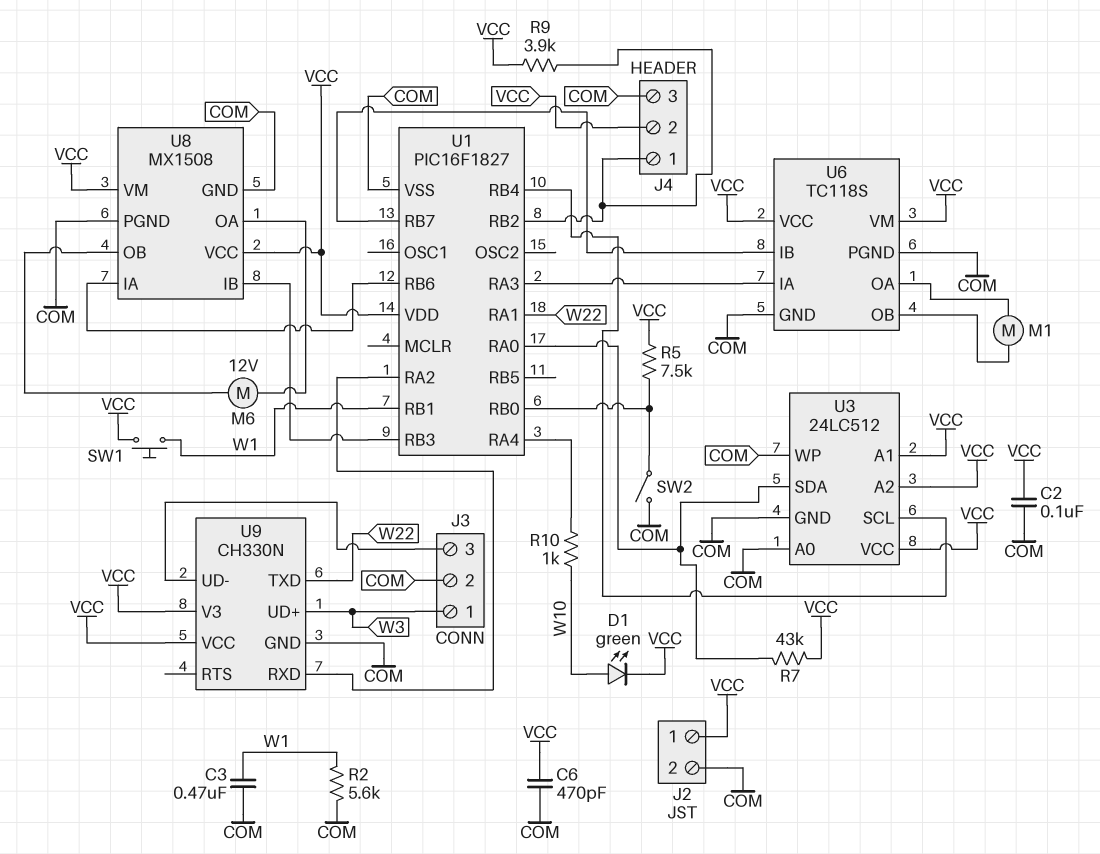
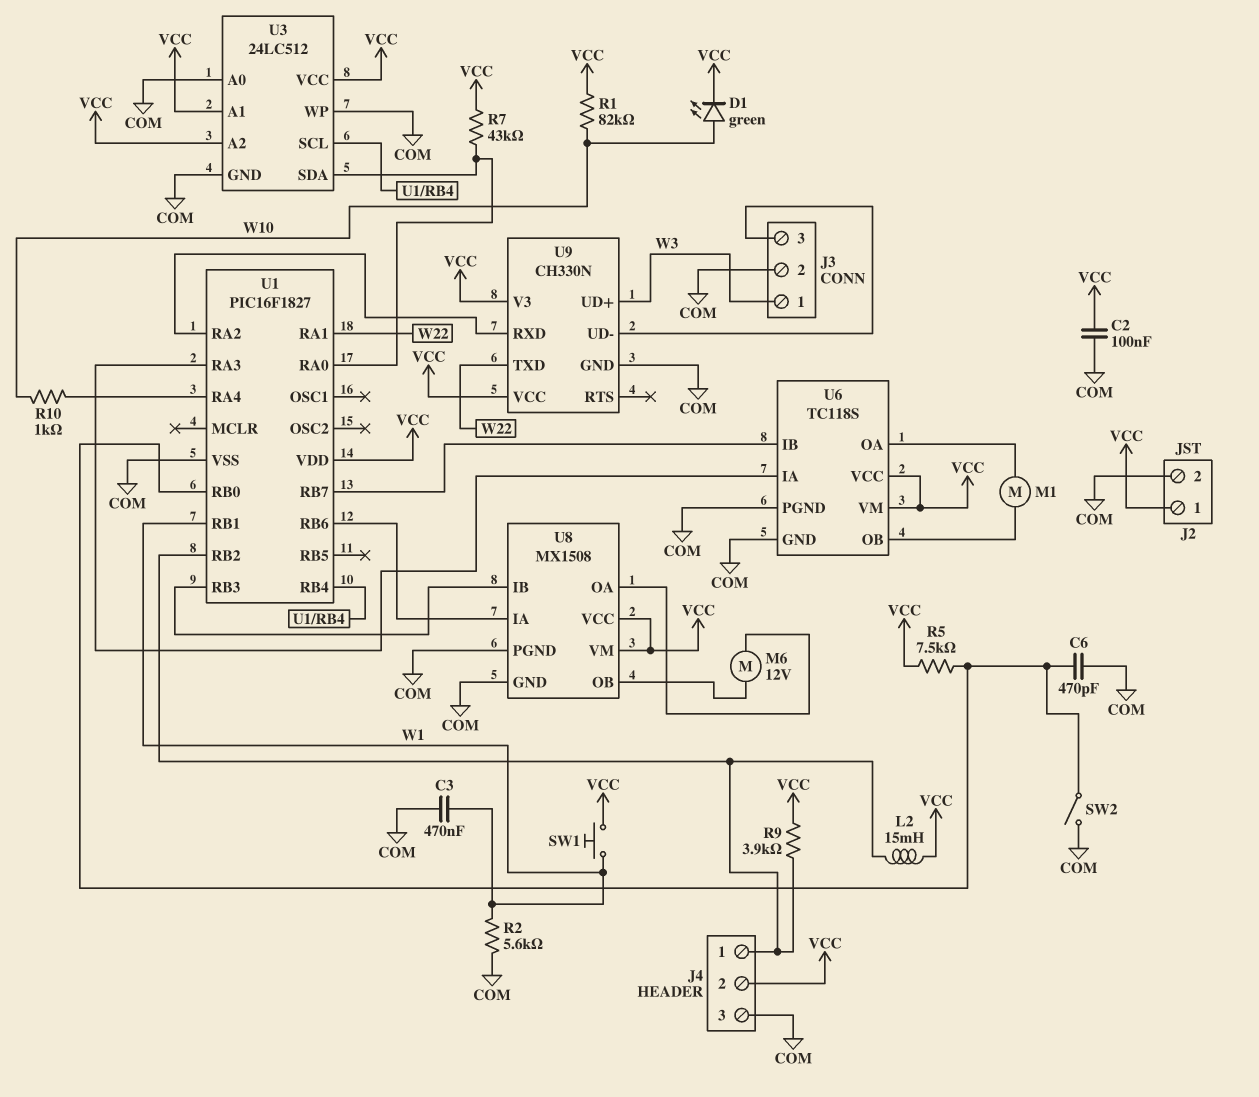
C6: 470pF (COM, VCC) -> 470pF (COM, U1/RB0)
L2: none -> 15mH (J4/1, VCC)
R1: none -> 82k (VCC, W10)

